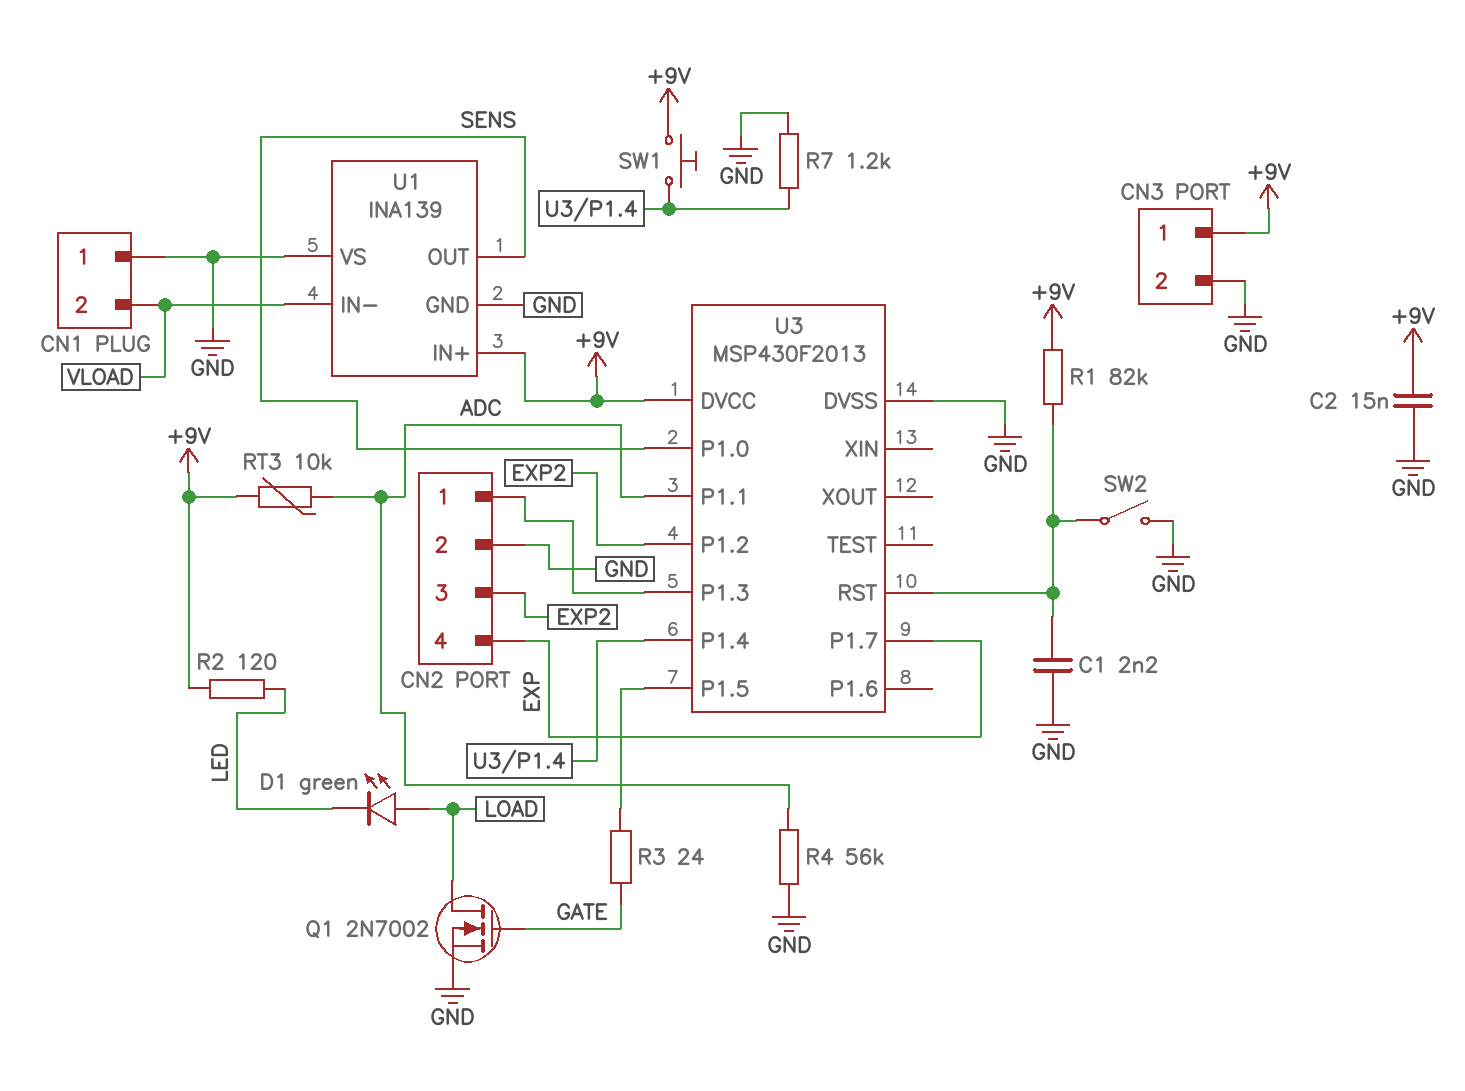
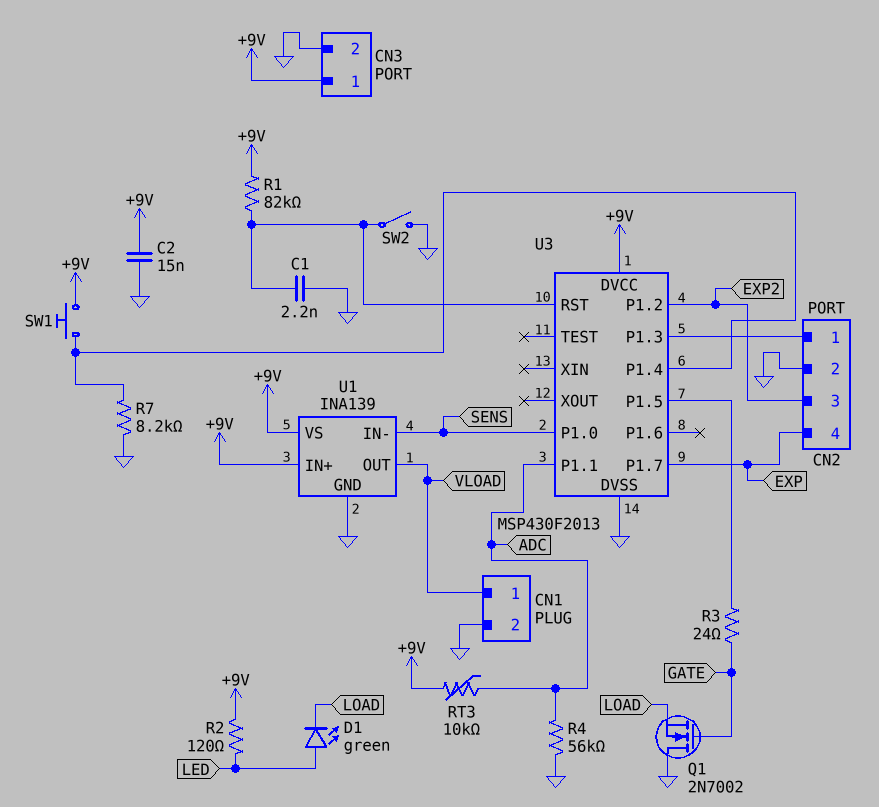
CN1 pin 1: GND -> VLOAD
CN1 pin 2: VLOAD -> GND
D1: LED green (A LOAD, K LED) -> LED green (A LED, K LOAD)
Q1: NMOS 2N7002 (G GATE, D LOAD, S GND) -> NMOS 2N7002 (G GATE, D GND, S LOAD)
R7: 1.2k (GND, U3/P1.4) -> 8.2k (GND, U3/P1.4)
U1 pin IN-: VLOAD -> SENS
U1 pin OUT: SENS -> VLOAD
U1 pin VS: GND -> +9V

